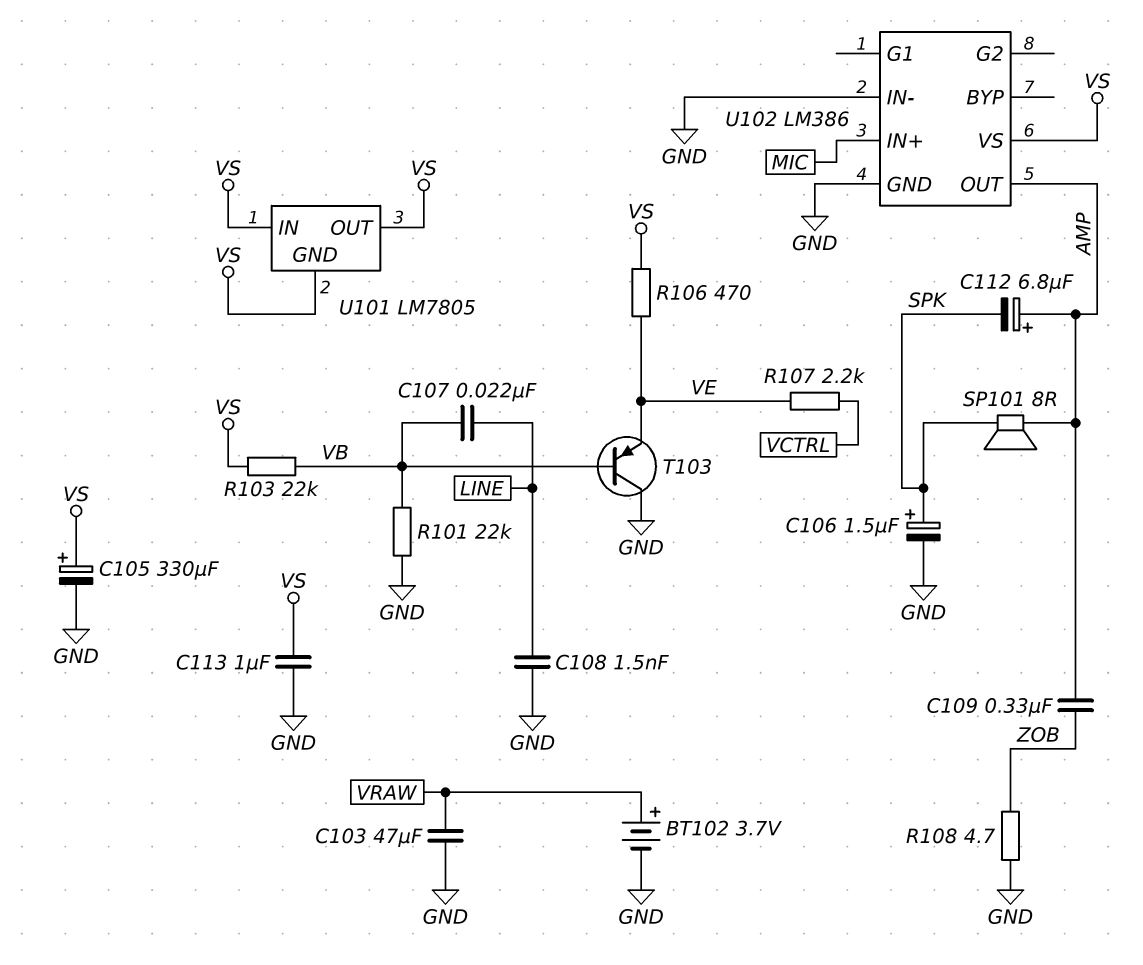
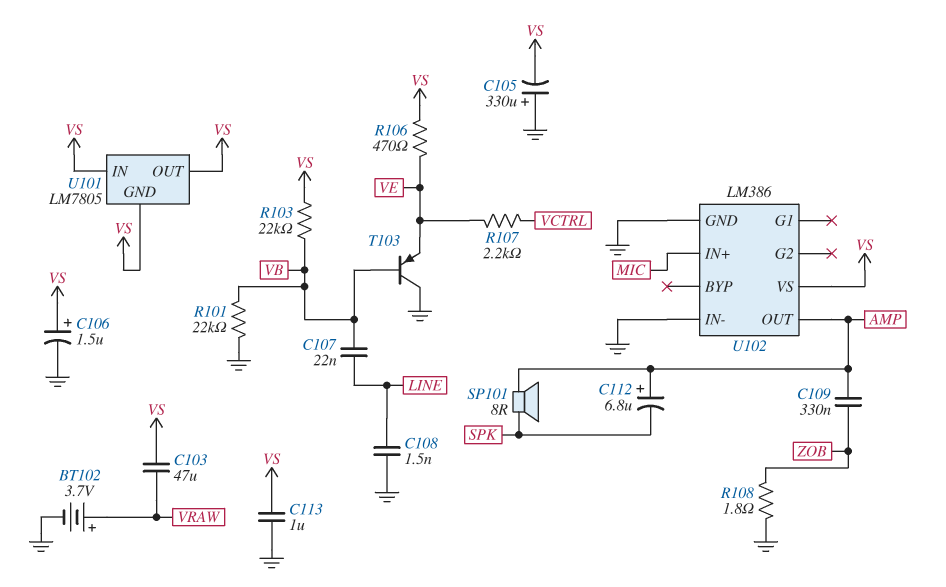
C103: 47uF (GND, VRAW) -> 47uF (VRAW, VS)
C105: 330uF (plus VS, minus GND) -> 330uF (plus GND, minus VS)
C106: 1.5uF (plus SPK, minus GND) -> 1.5uF (plus VS, minus GND)
R108: 4.7 (GND, ZOB) -> 1.8 (GND, ZOB)

